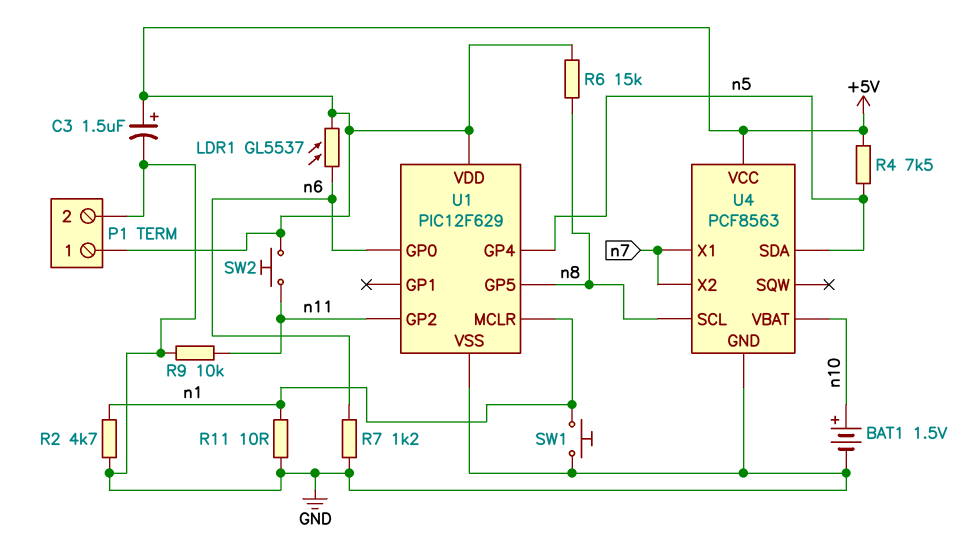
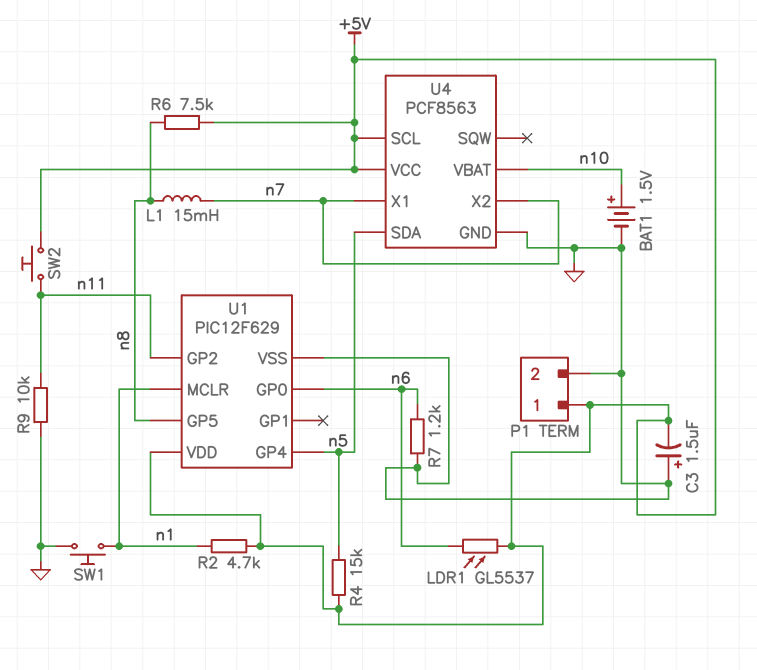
C3: 1.5uF (plus +5V, minus GND) -> 1.5uF (plus GND, minus +5V)
L1: none -> 15mH (n7, n8)
R2: 4.7k (GND, n1) -> 4.7k (+5V, n1)
R4: 7.5k (+5V, n5) -> 15k (+5V, n5)
R6: 15k (+5V, n8) -> 7.5k (+5V, n8)
R11: 10 (GND, n1) -> none
U4 pin SCL: n8 -> +5V

